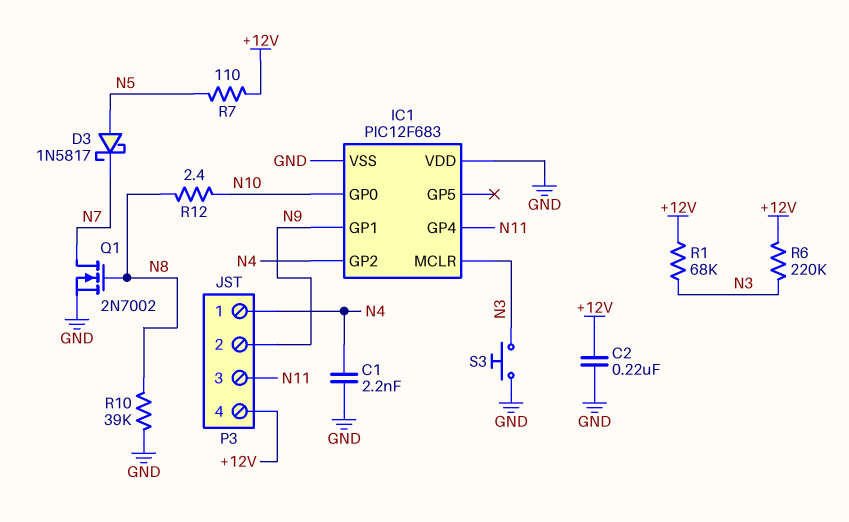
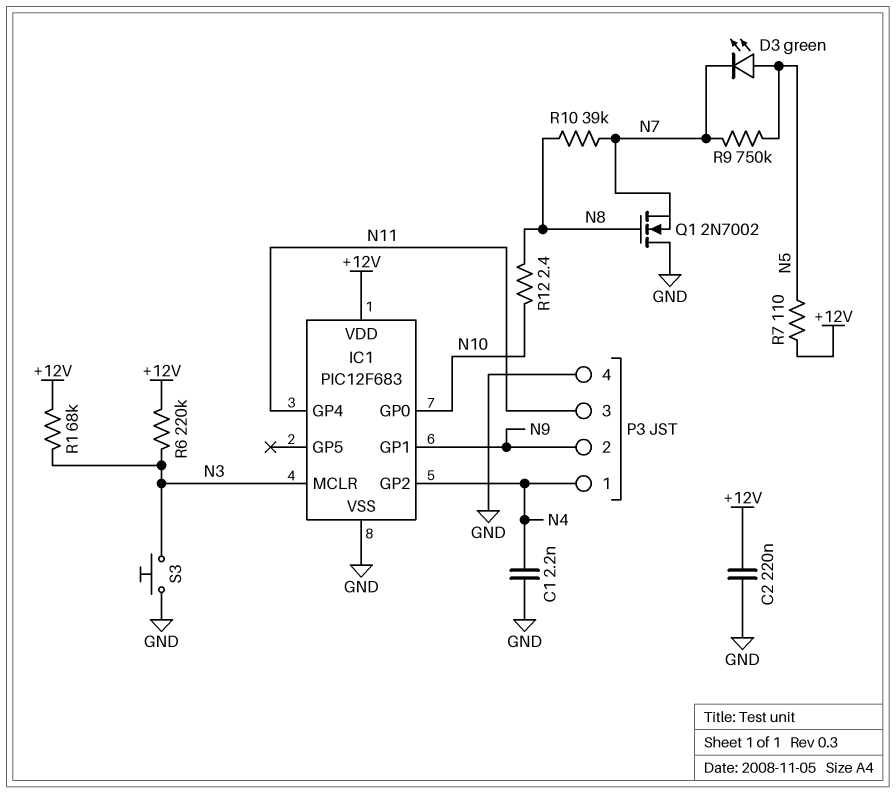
D3: schottky 1N5817 (A N5, K N7) -> LED green (A N5, K N7)
IC1 pin VDD: GND -> +12V
P3 pin 4: +12V -> GND
Q1: NMOS 2N7002 (G N8, D N7, S GND) -> NMOS 2N7002 (G N8, D GND, S N7)
R9: none -> 750k (N5, N7)
R10: 39k (GND, N8) -> 39k (N7, N8)

